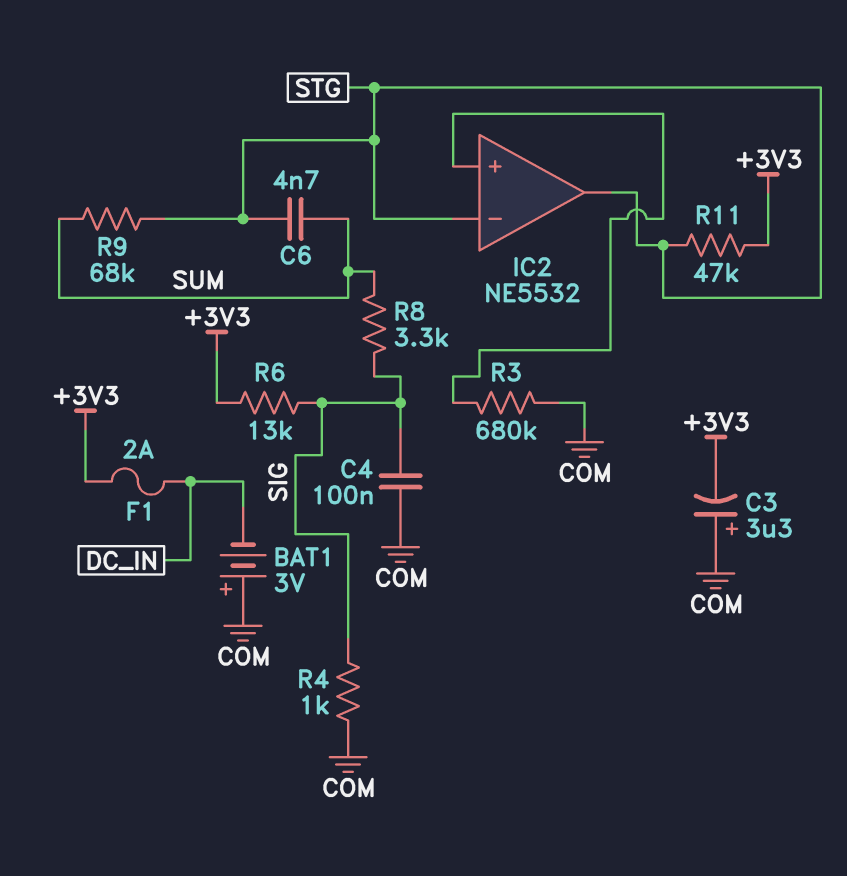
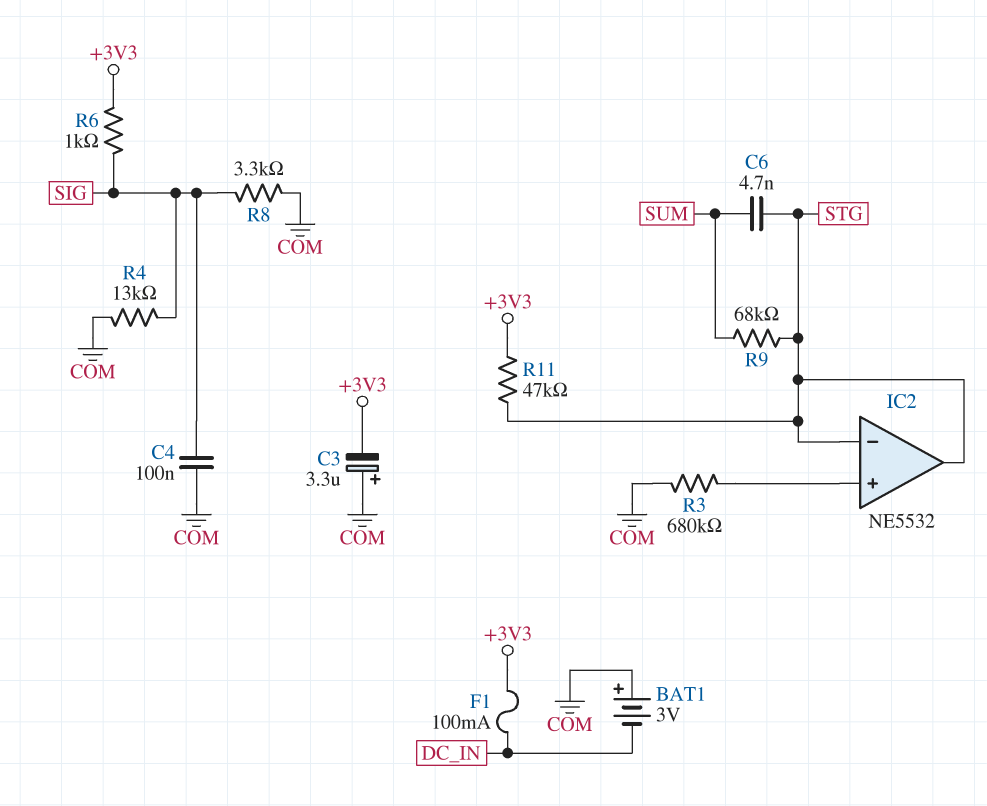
F1: 2A (+3V3, DC_IN) -> 100mA (+3V3, DC_IN)
R4: 1k (COM, SIG) -> 13k (COM, SIG)
R6: 13k (+3V3, SIG) -> 1k (+3V3, SIG)
R8: 3.3k (SIG, SUM) -> 3.3k (COM, SIG)

